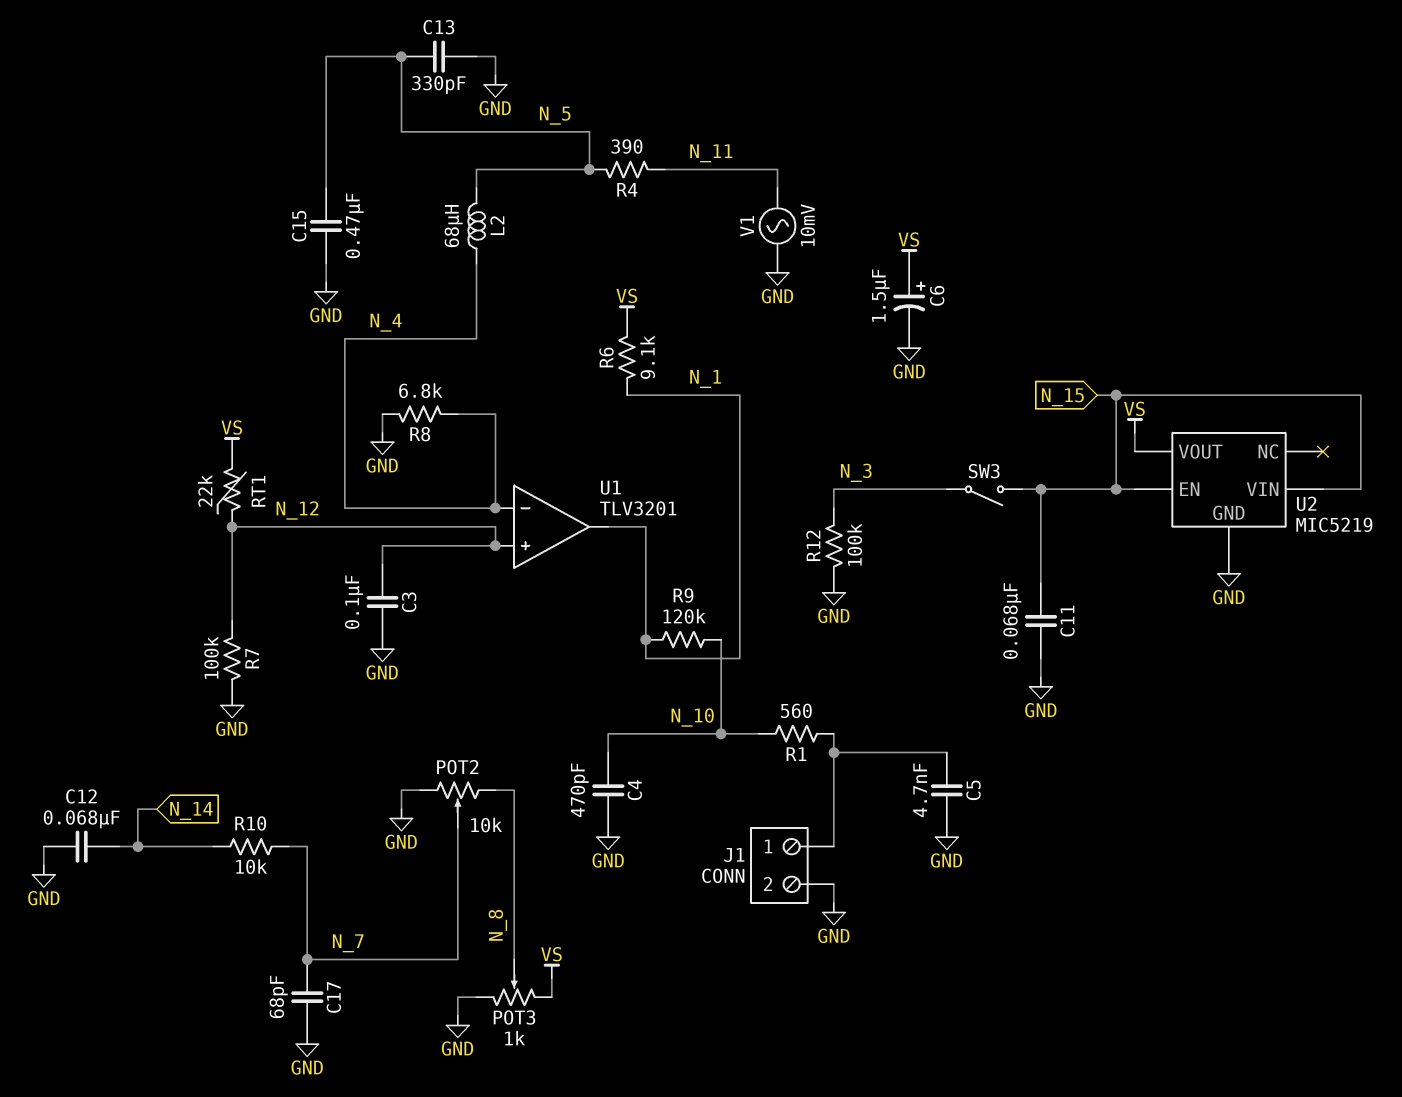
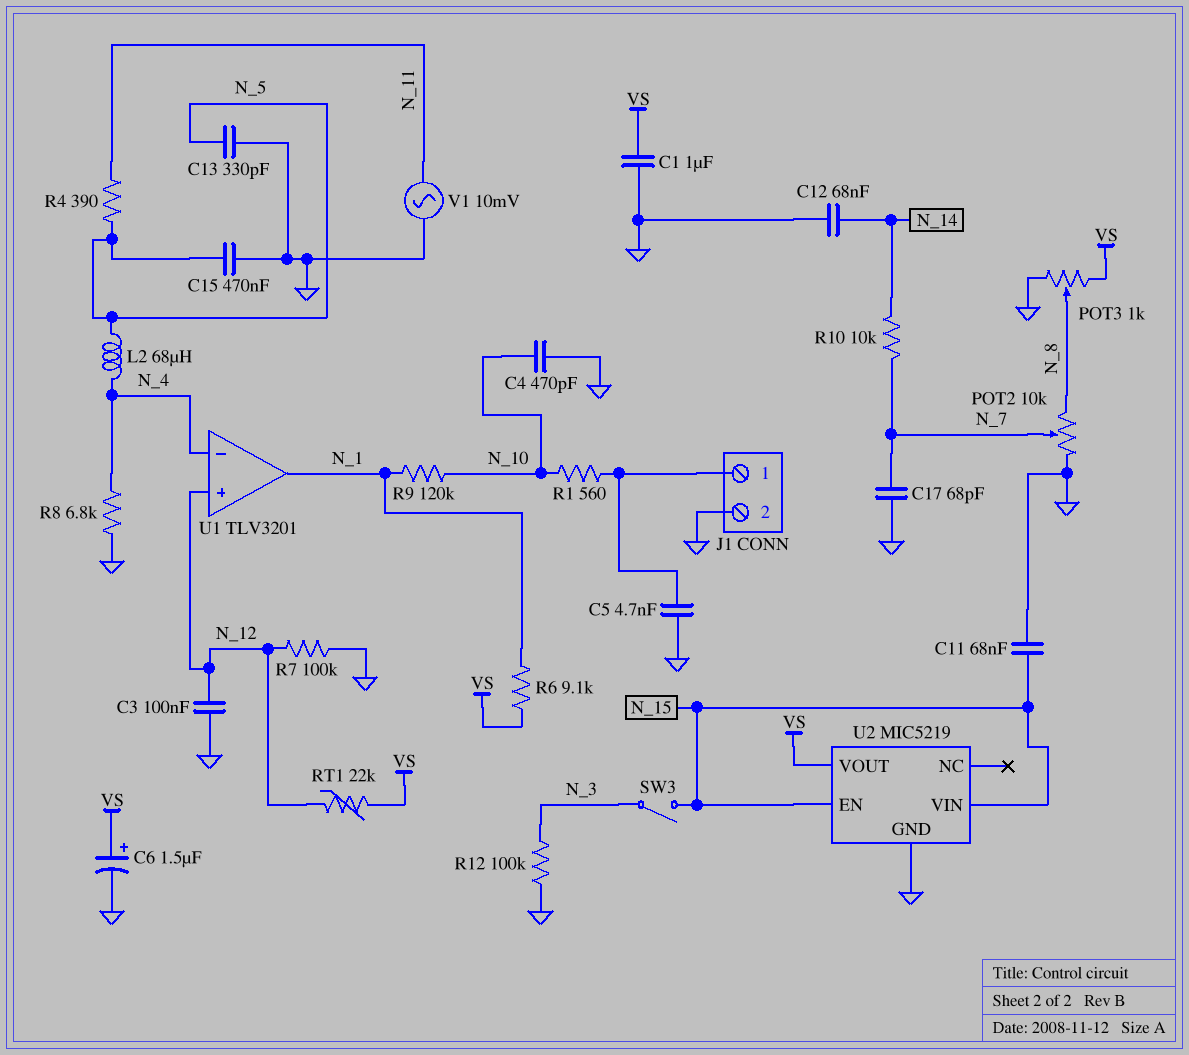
C1: none -> 1uF (GND, VS)

